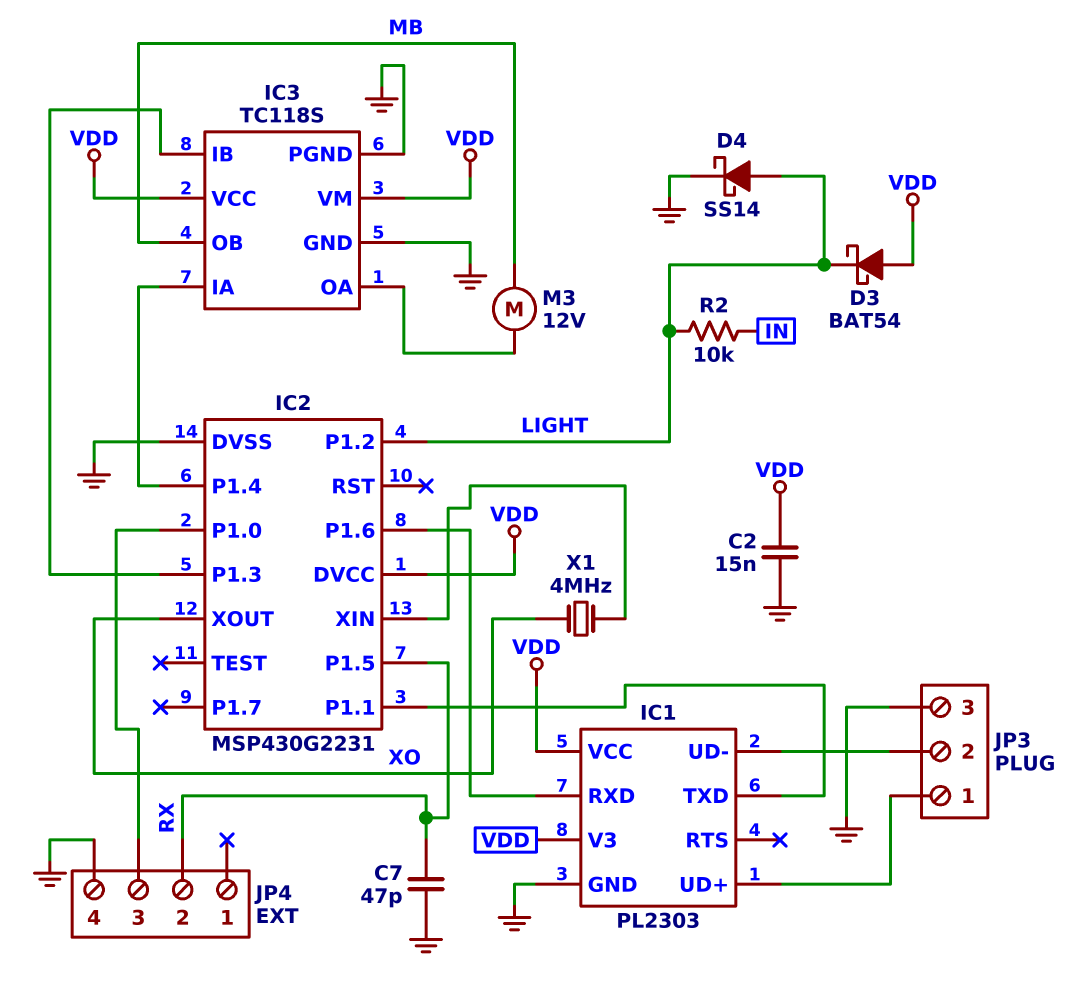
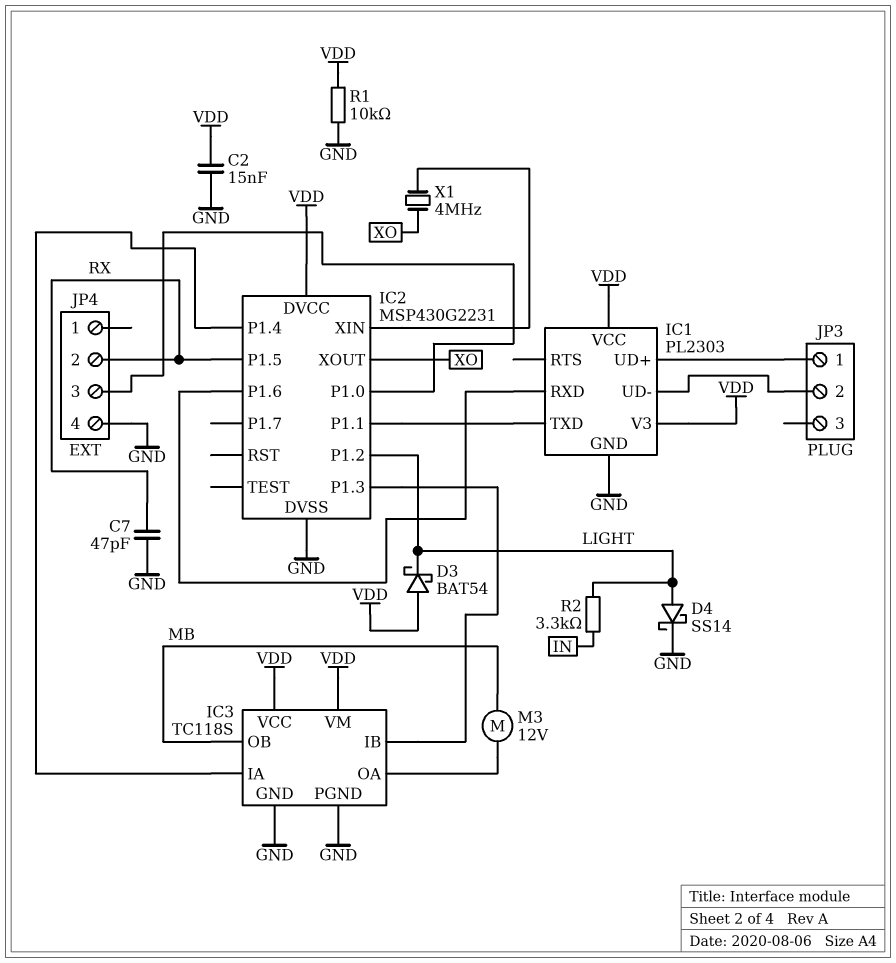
JP3 pin 3: GND -> none
R1: none -> 10k (GND, VDD)
R2: 10k (IN, LIGHT) -> 3.3k (IN, LIGHT)

